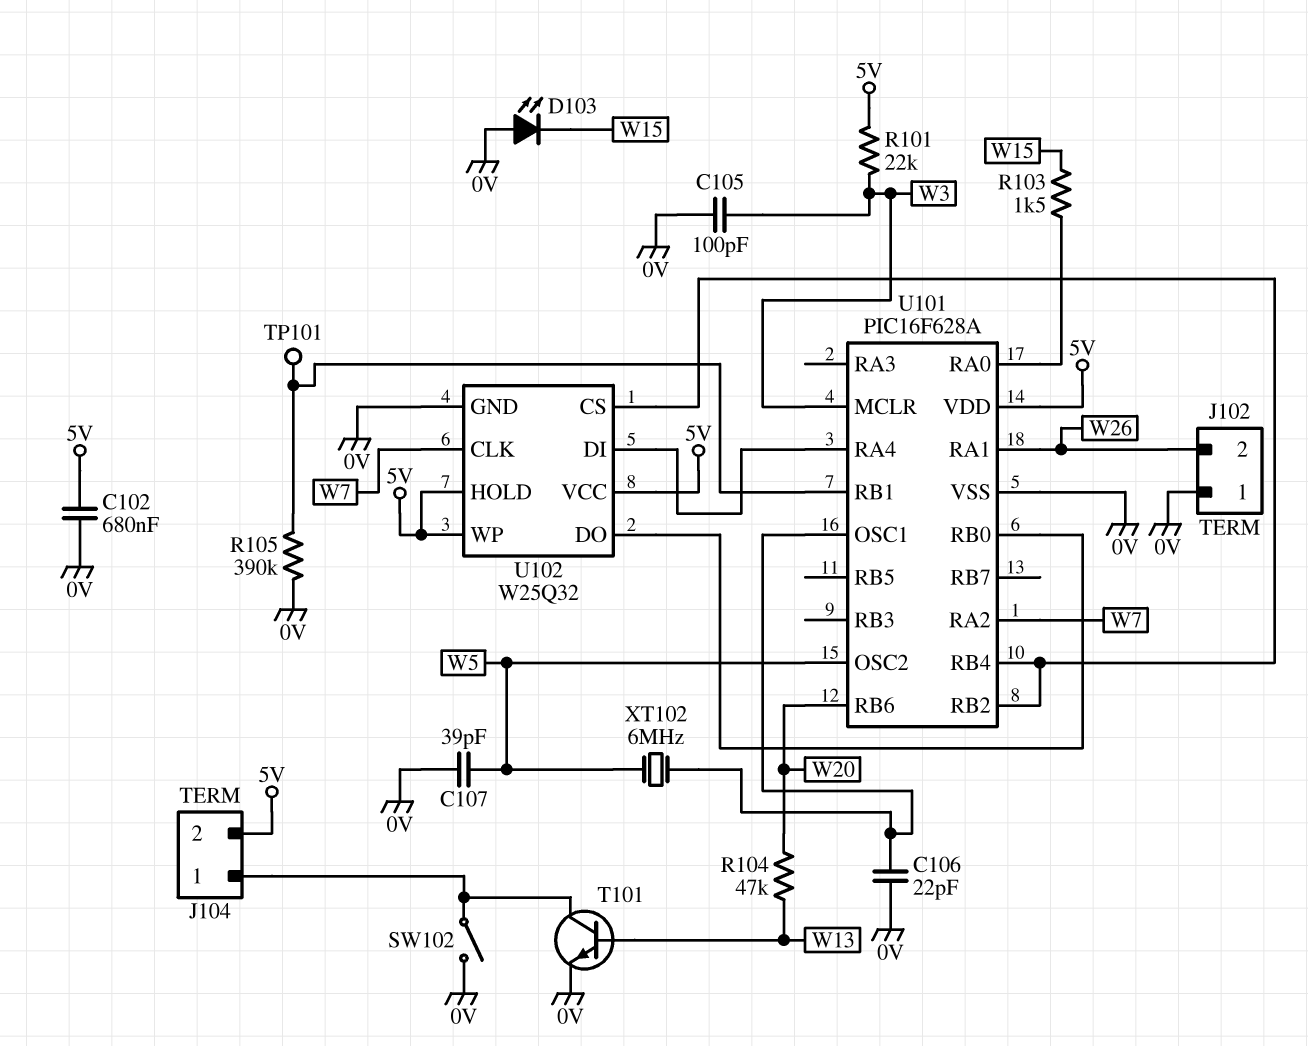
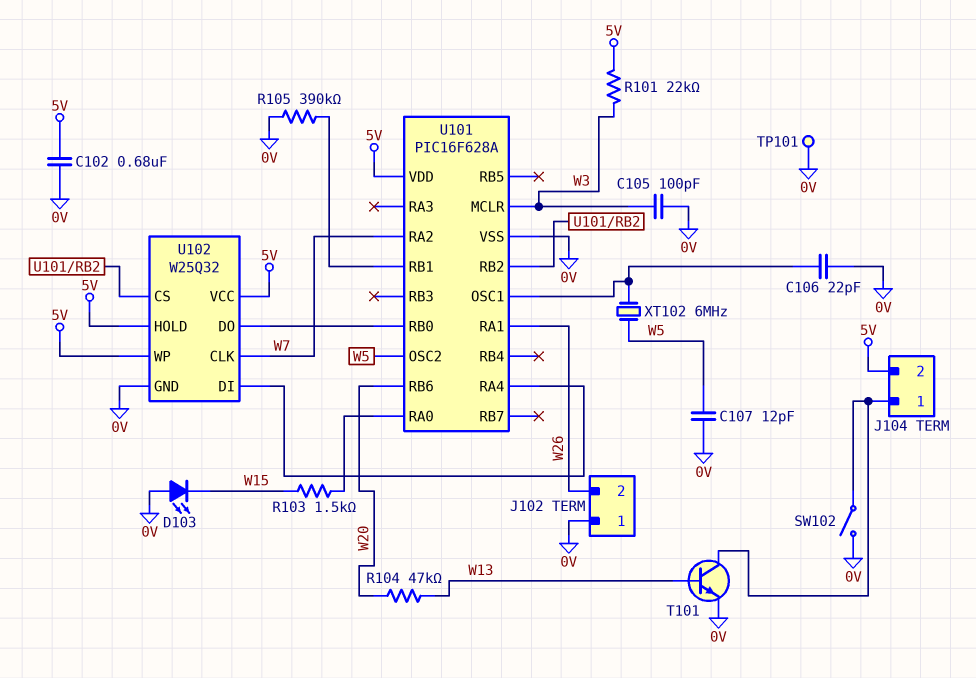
C107: 39pF (0V, W5) -> 12pF (0V, W5)
TP101: test point (U101/RB1) -> test point (0V)
U101 pin RB4: U101/RB2 -> none

